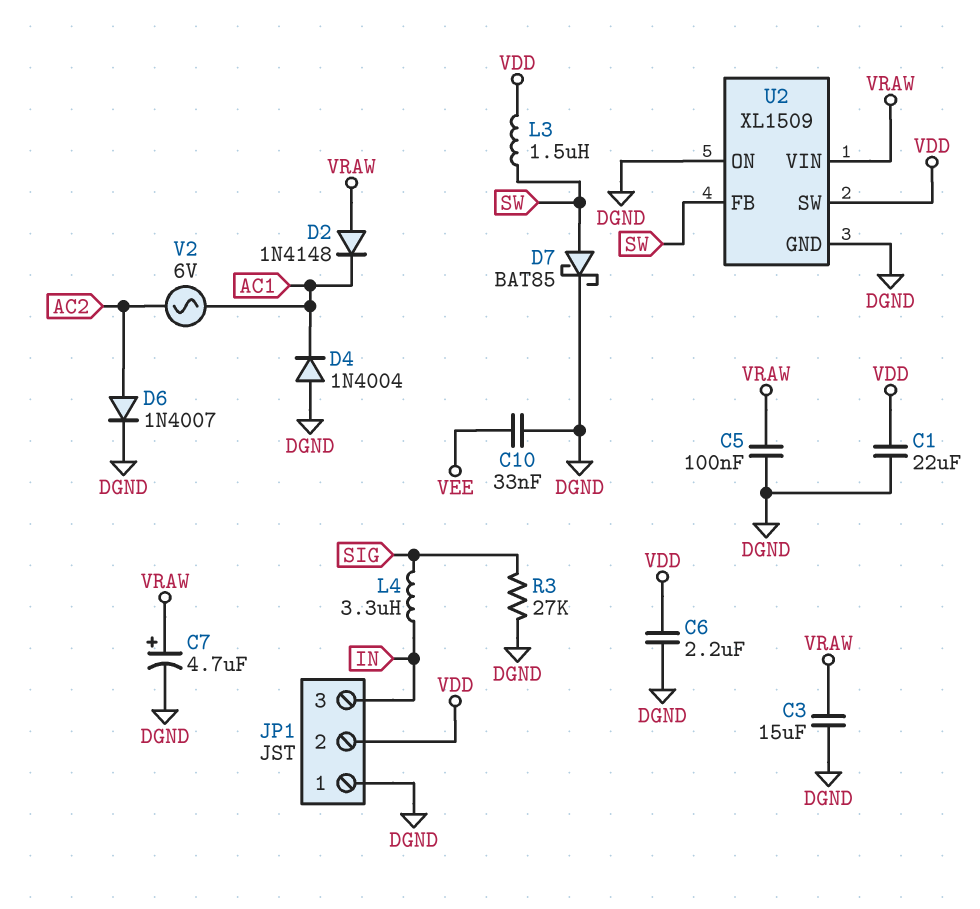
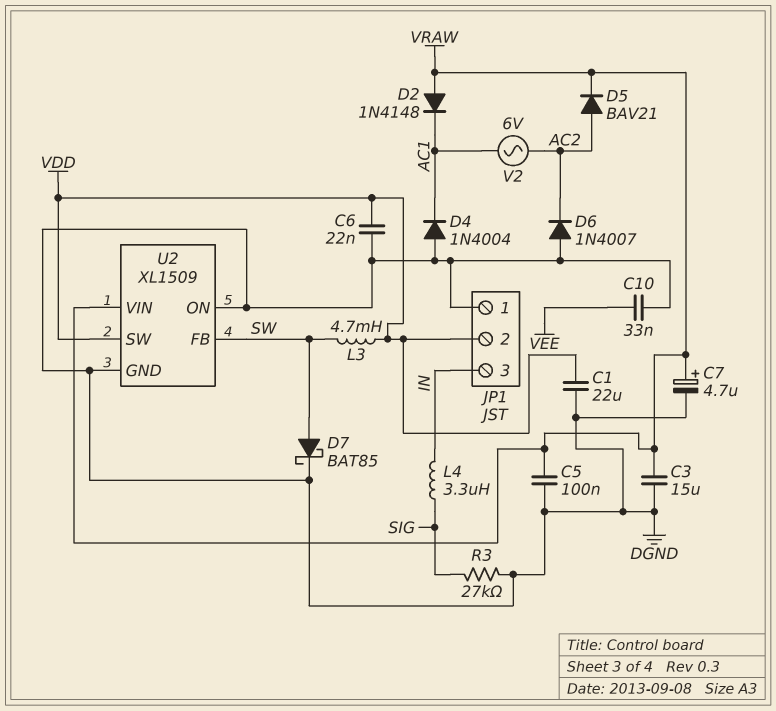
C6: 2.2uF (DGND, VDD) -> 22nF (DGND, VDD)
D5: none -> diode BAV21 (A AC2, K VRAW)
D6: diode 1N4007 (A AC2, K DGND) -> diode 1N4007 (A DGND, K AC2)
L3: 1.5uH (SW, VDD) -> 4.7mH (SW, VDD)

